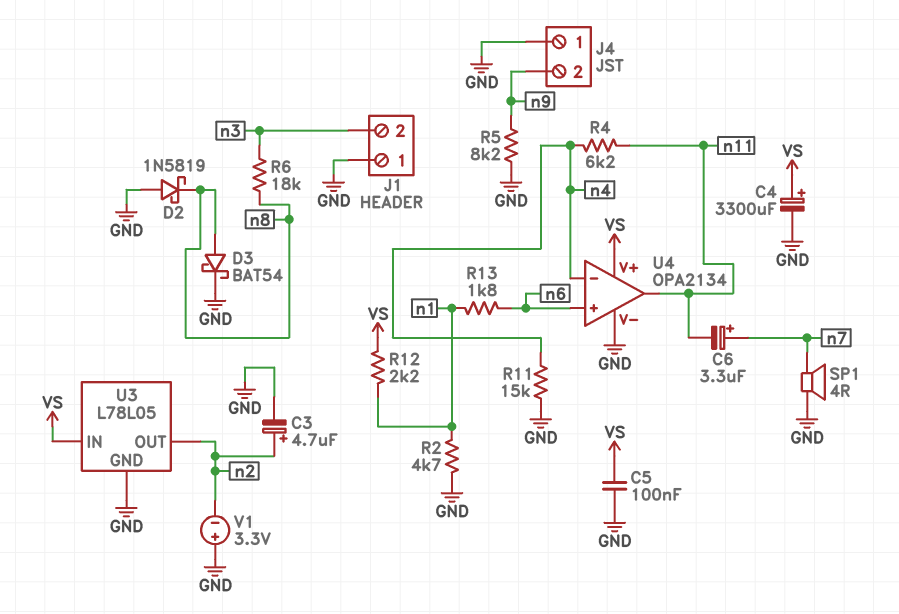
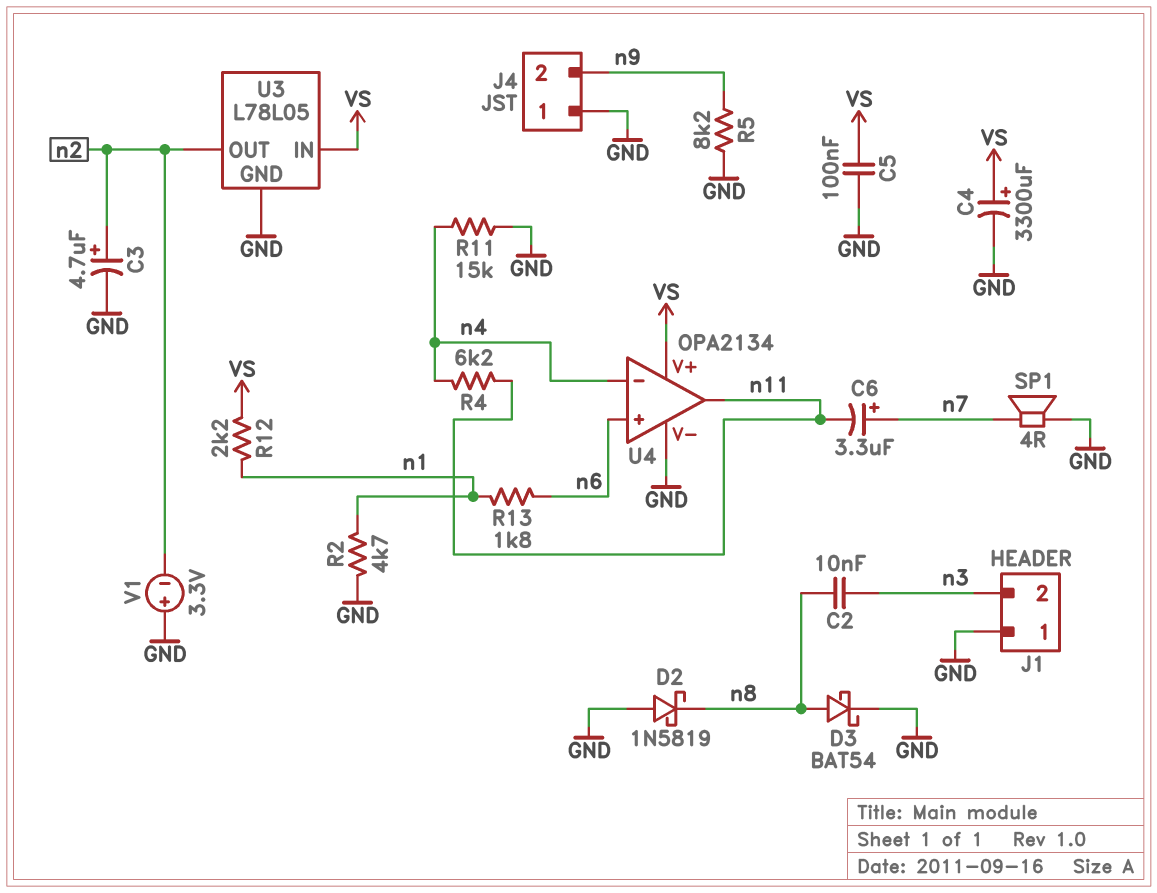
C2: none -> 10nF (n3, n8)
R6: 18k (n3, n8) -> none

